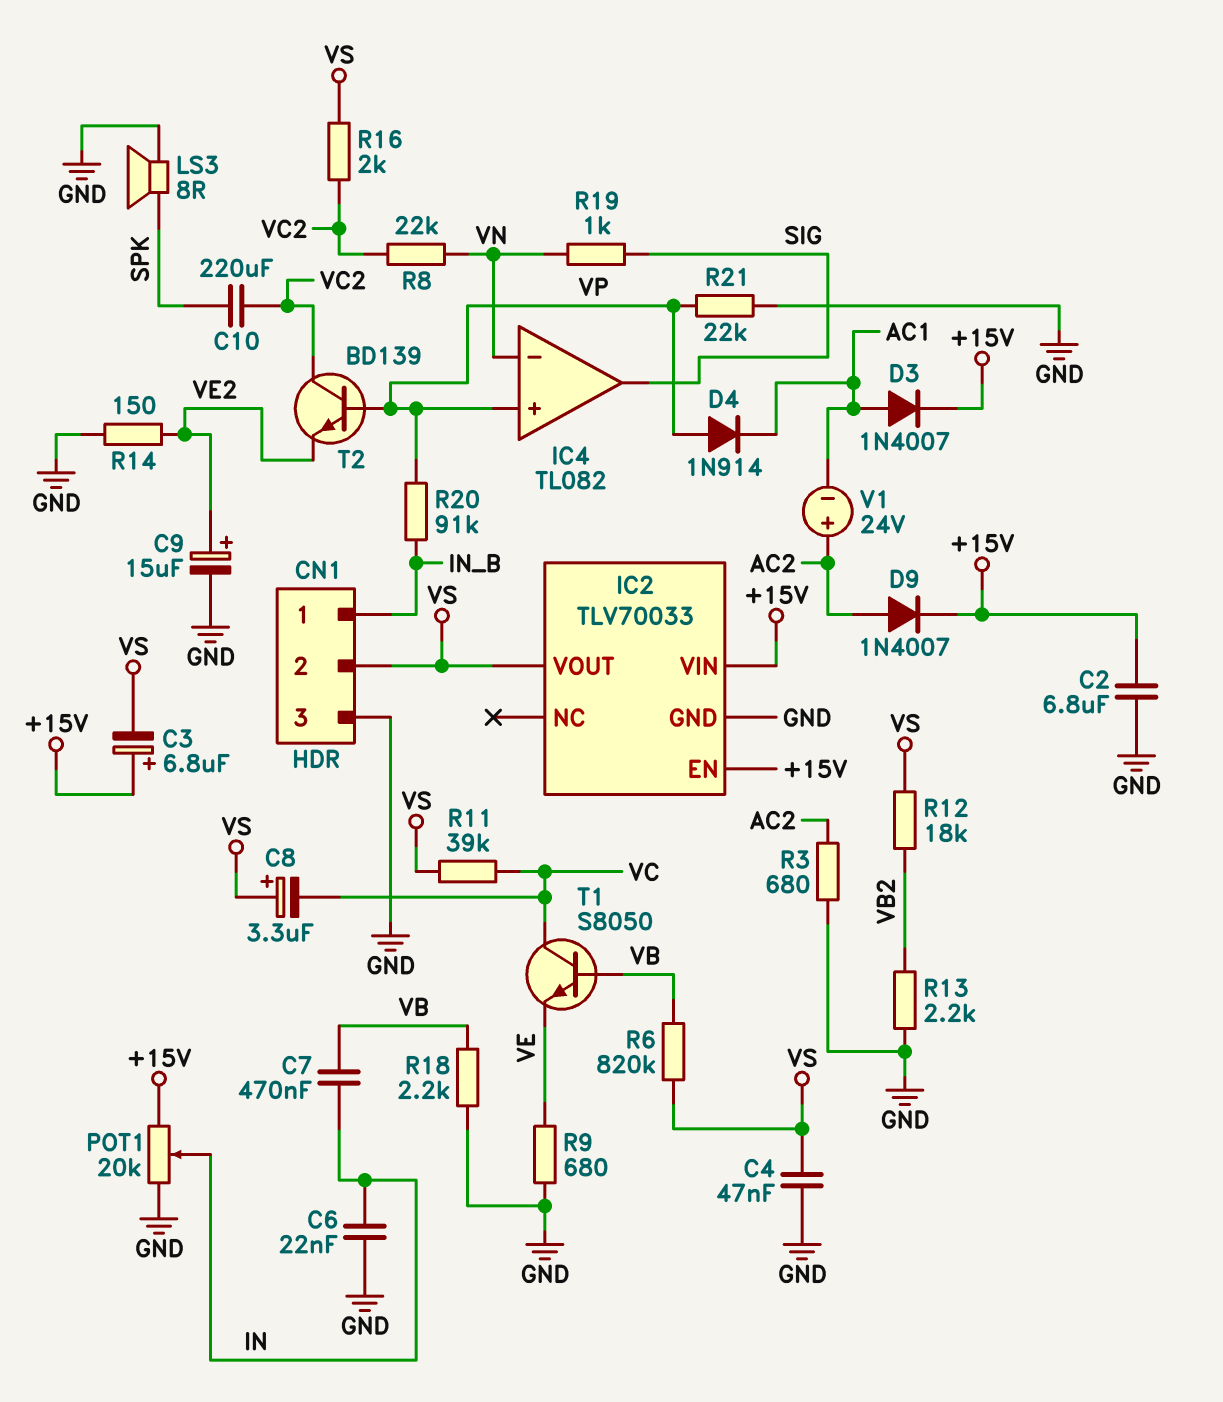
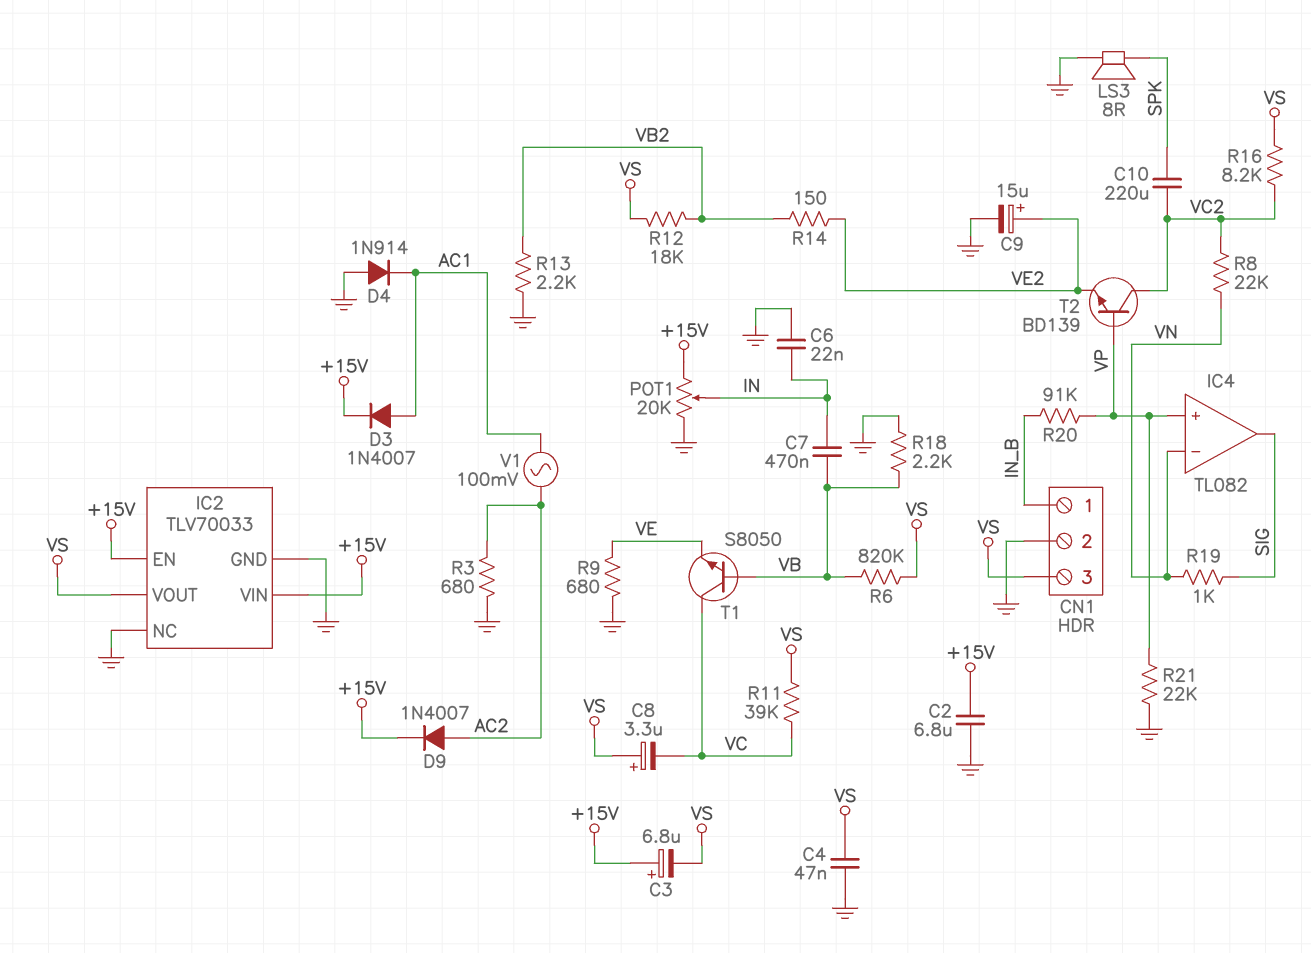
CN1 pin 2: VS -> GND
CN1 pin 3: GND -> VS
D4: diode 1N914 (A VP, K AC1) -> diode 1N914 (A GND, K AC1)
IC2 pin NC: none -> GND
R14: 150 (GND, VE2) -> 150 (VB2, VE2)
R16: 2k (VC2, VS) -> 8.2k (VC2, VS)
V1: 24V (plus AC2, minus AC1) -> AC 100mV (AC1, AC2)

